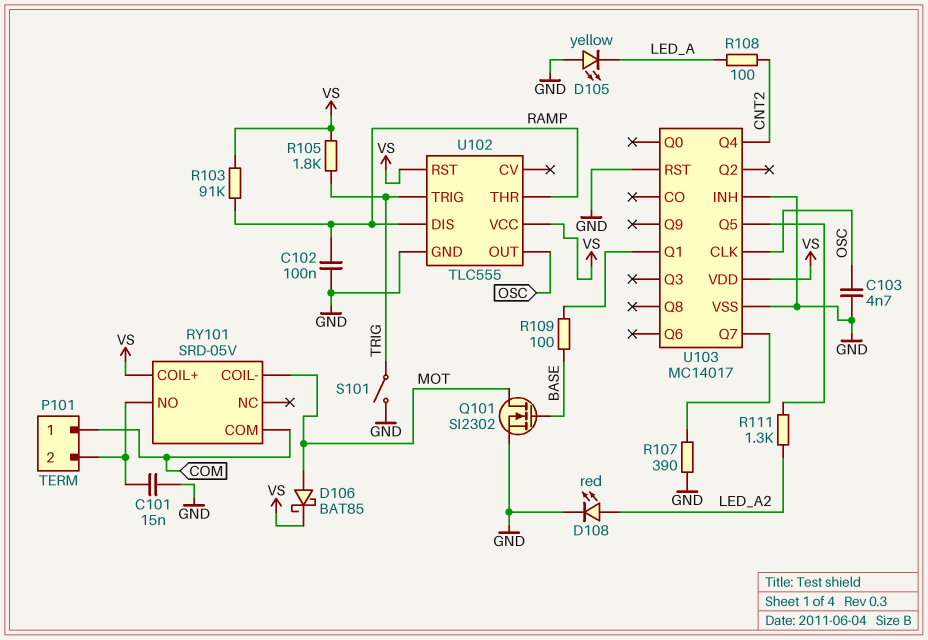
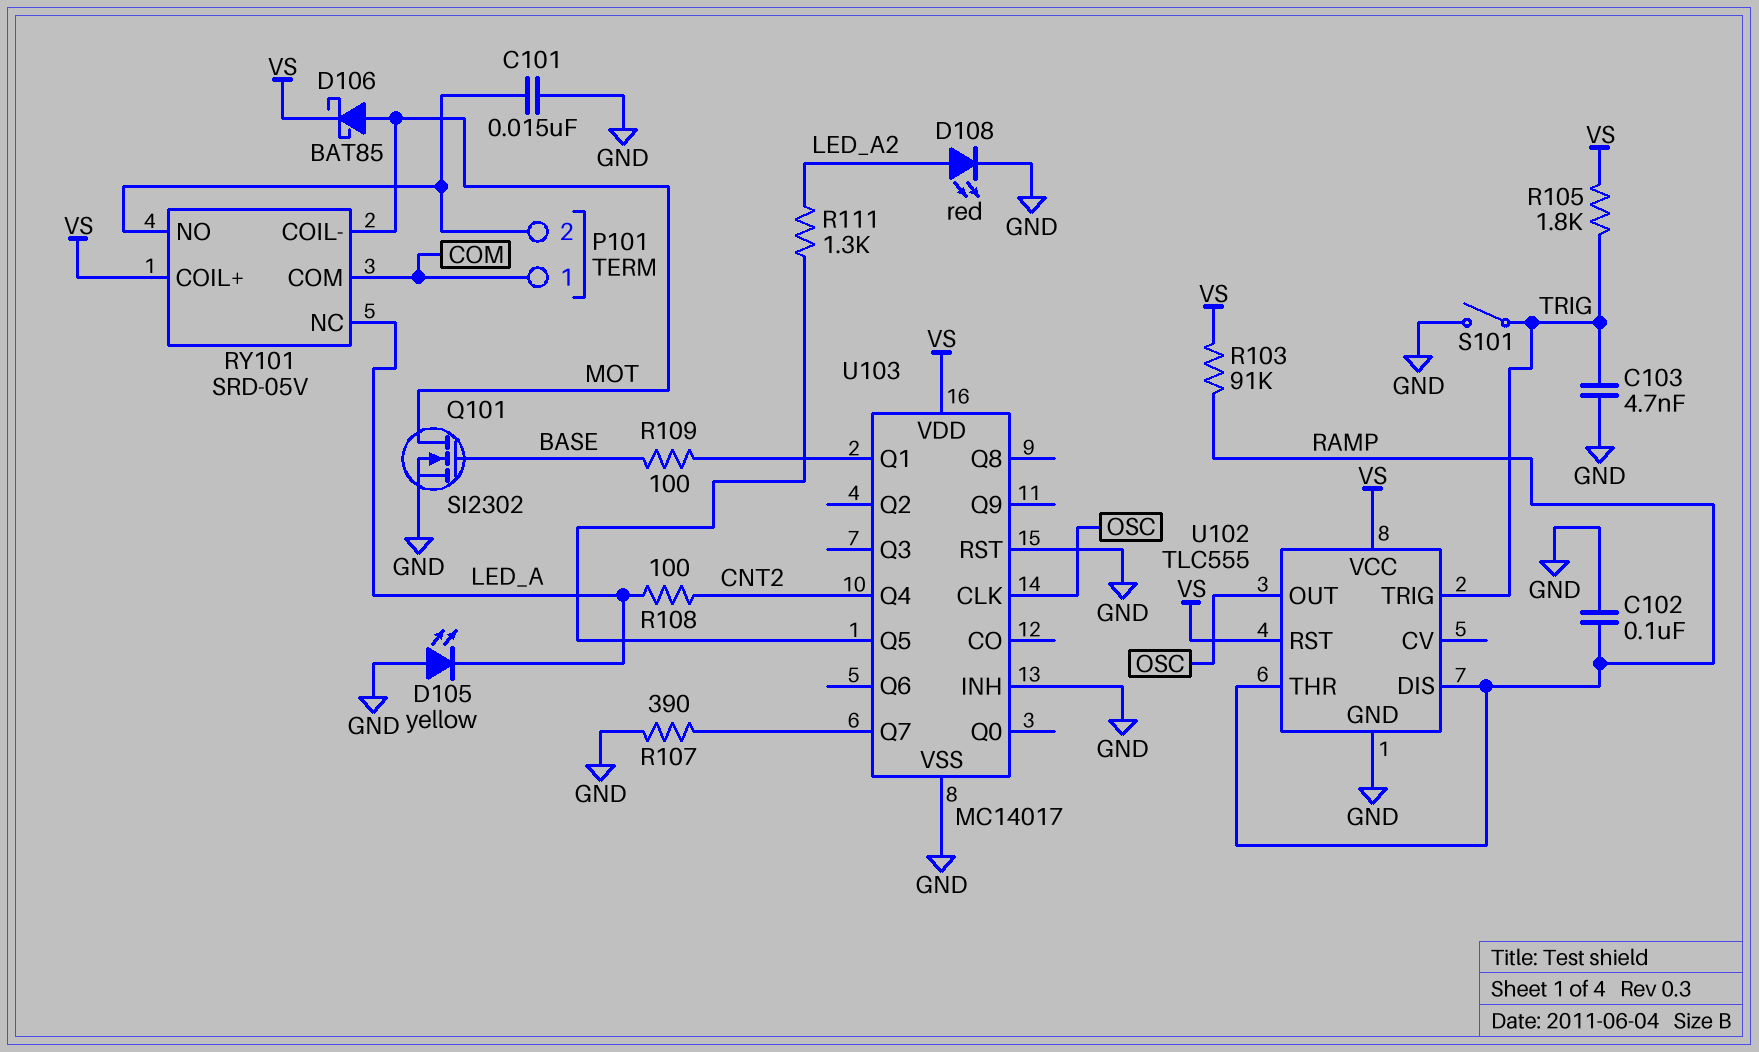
C103: 4.7nF (GND, OSC) -> 4.7nF (GND, TRIG)
RY101 pin NC: none -> LED_A

